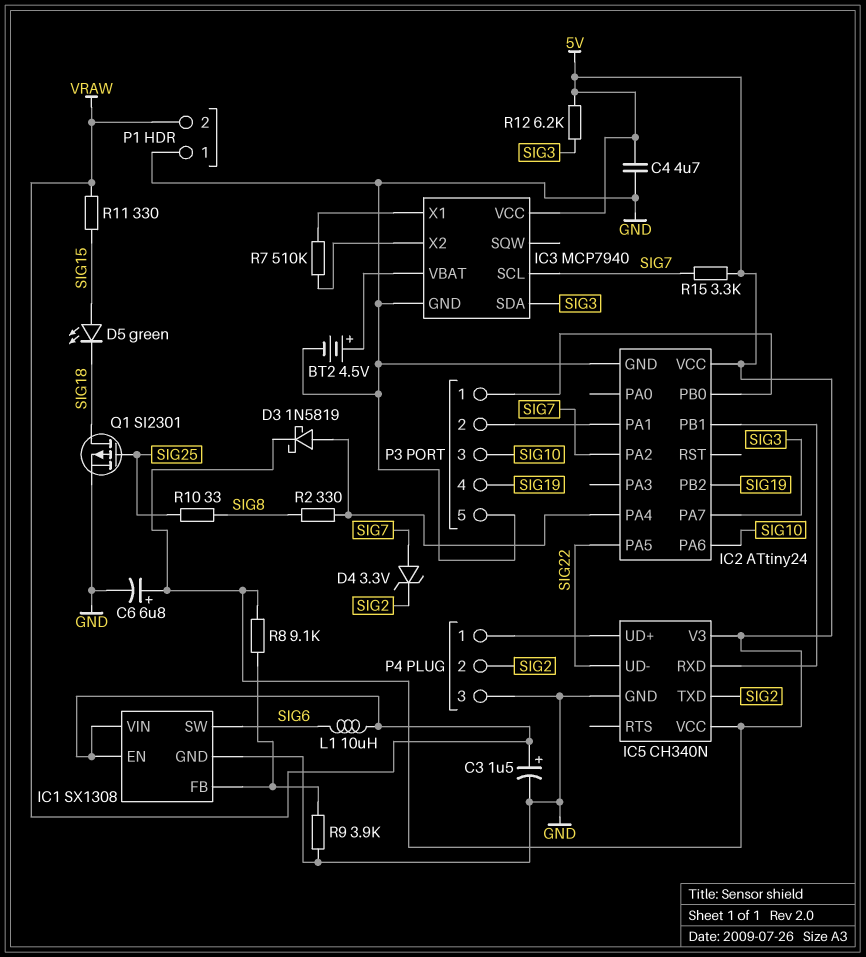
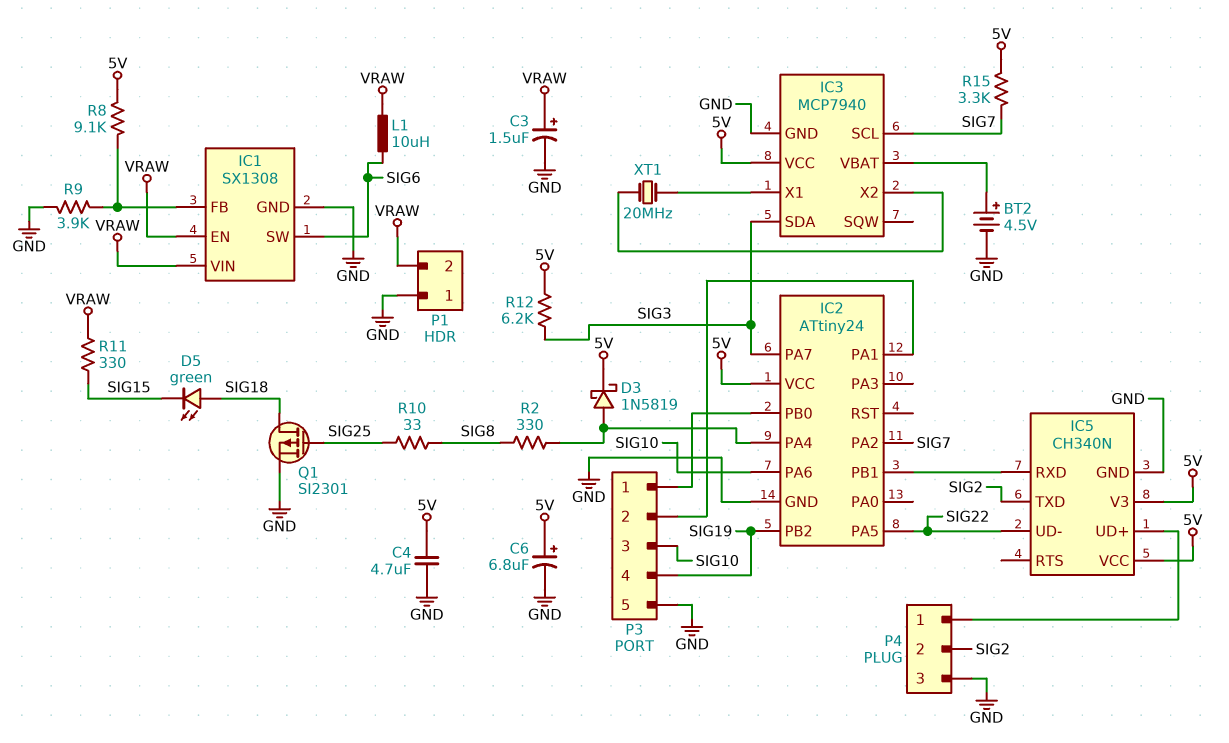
D4: zener 3.3V (A SIG7, K SIG2) -> none
D5: LED green (A SIG15, K SIG18) -> LED green (A SIG18, K SIG15)
R7: 510k (IC3/X1, IC3/X2) -> none
XT1: none -> 20MHz (IC3/X1, IC3/X2)

